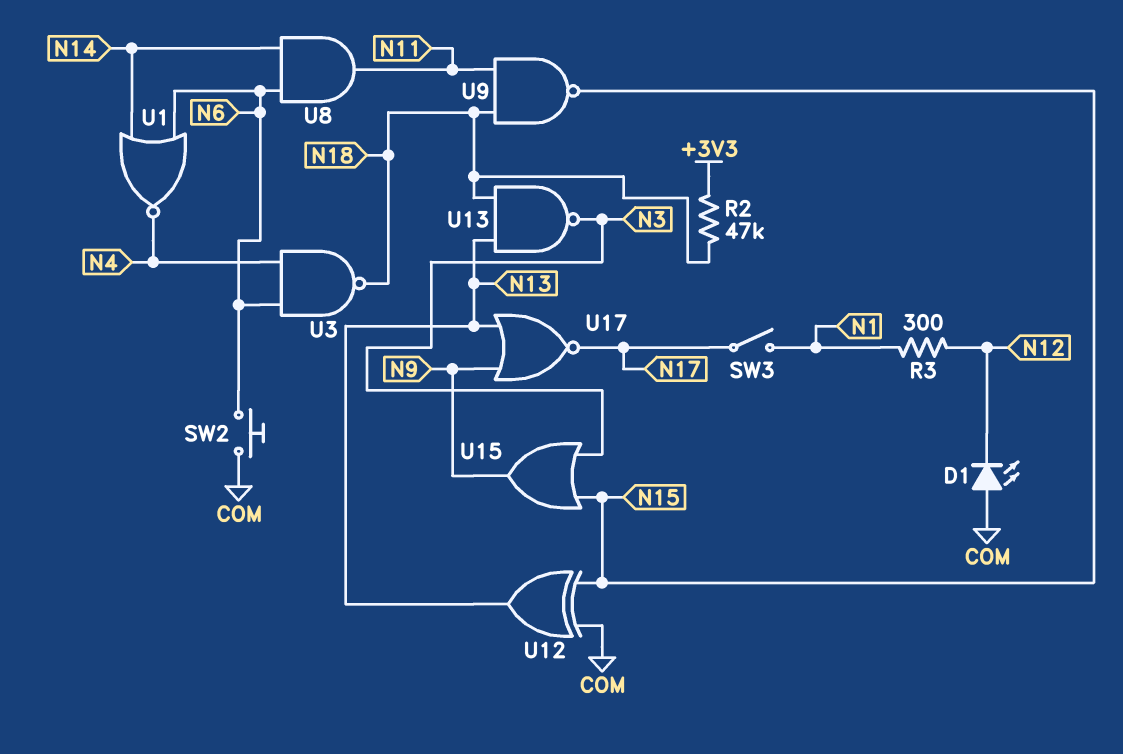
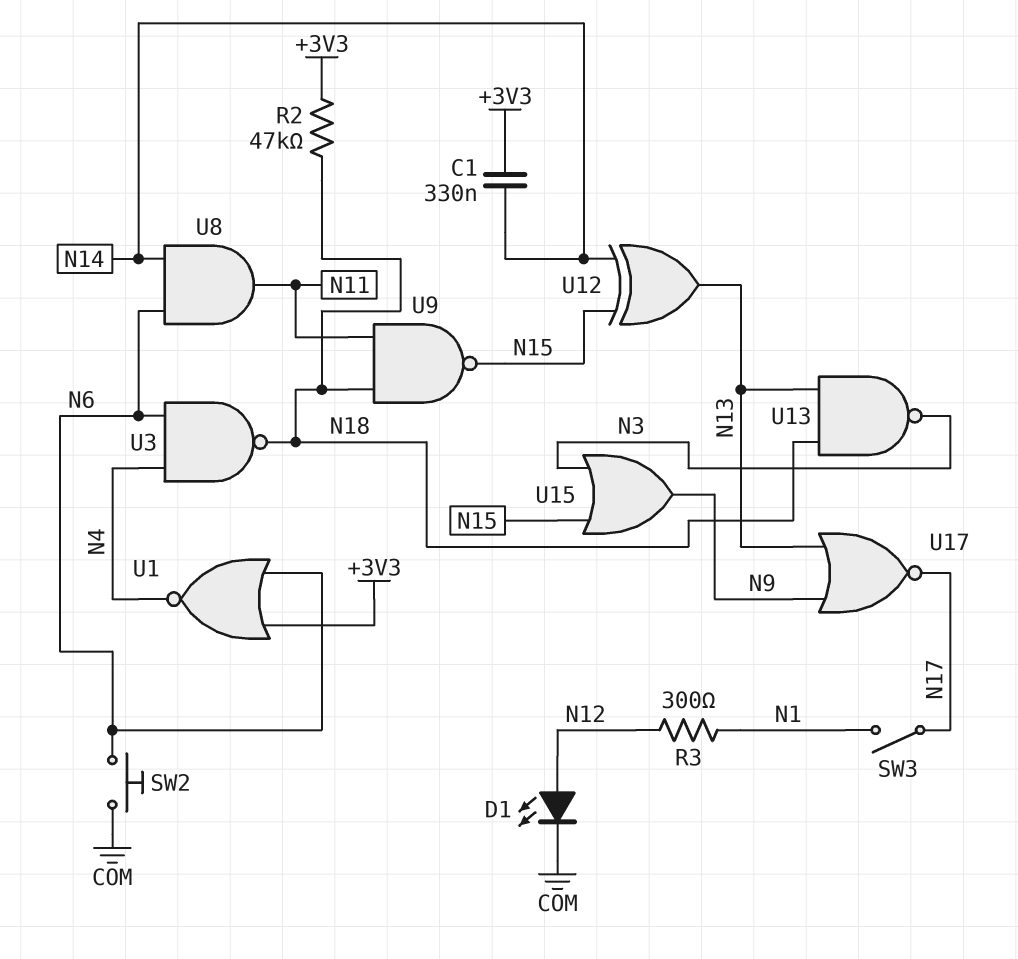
C1: none -> 330nF (+3V3, N14)
D1: LED (A COM, K N12) -> LED (A N12, K COM)
U1: NOR (in N6, in N14, out N4) -> NOR (in +3V3, in N6, out N4)
U12: XOR (in COM, in N15, out N13) -> XOR (in N14, in N15, out N13)

